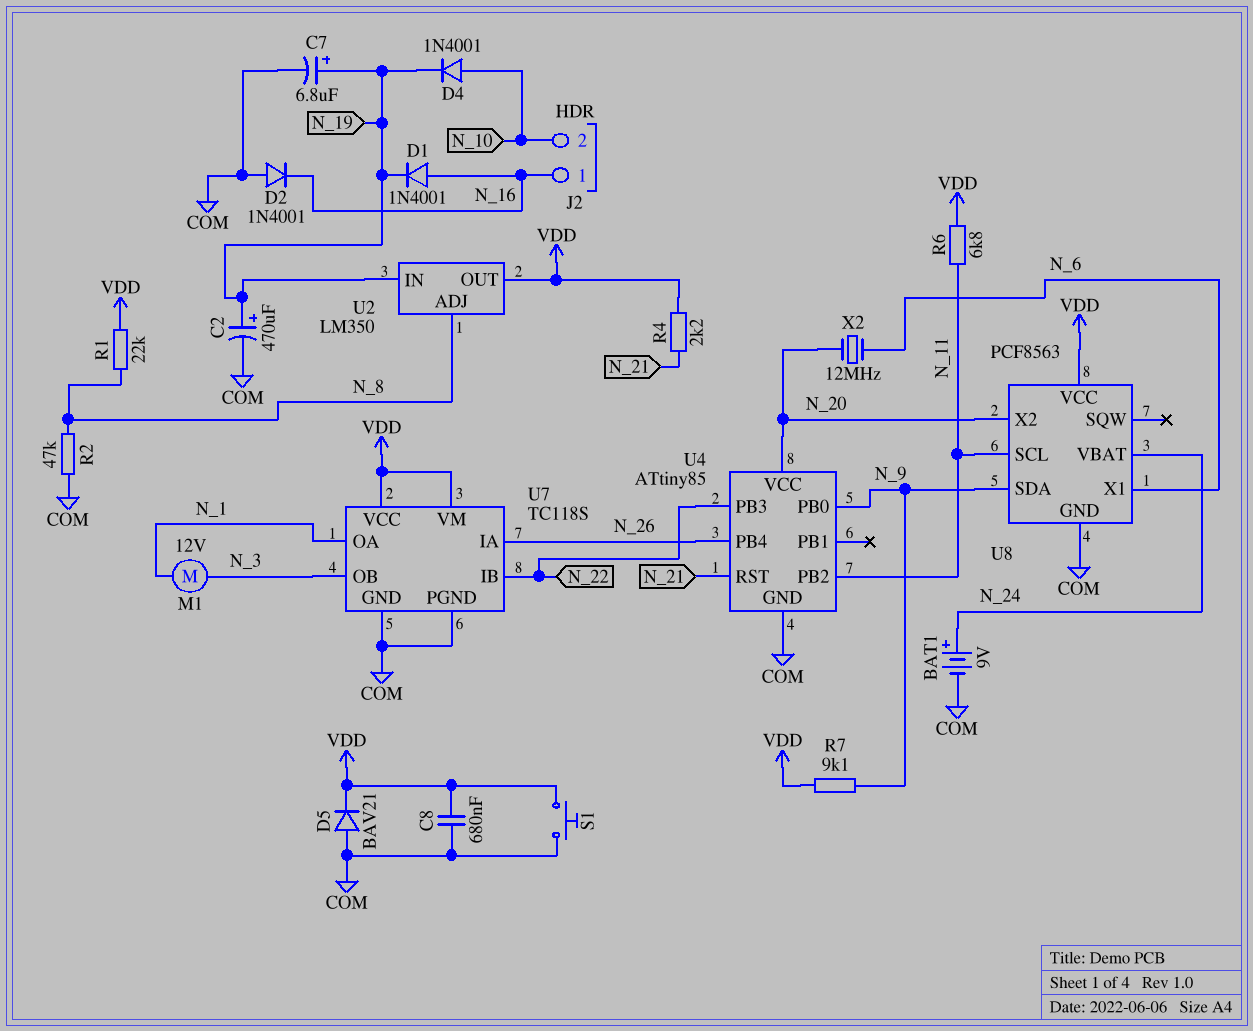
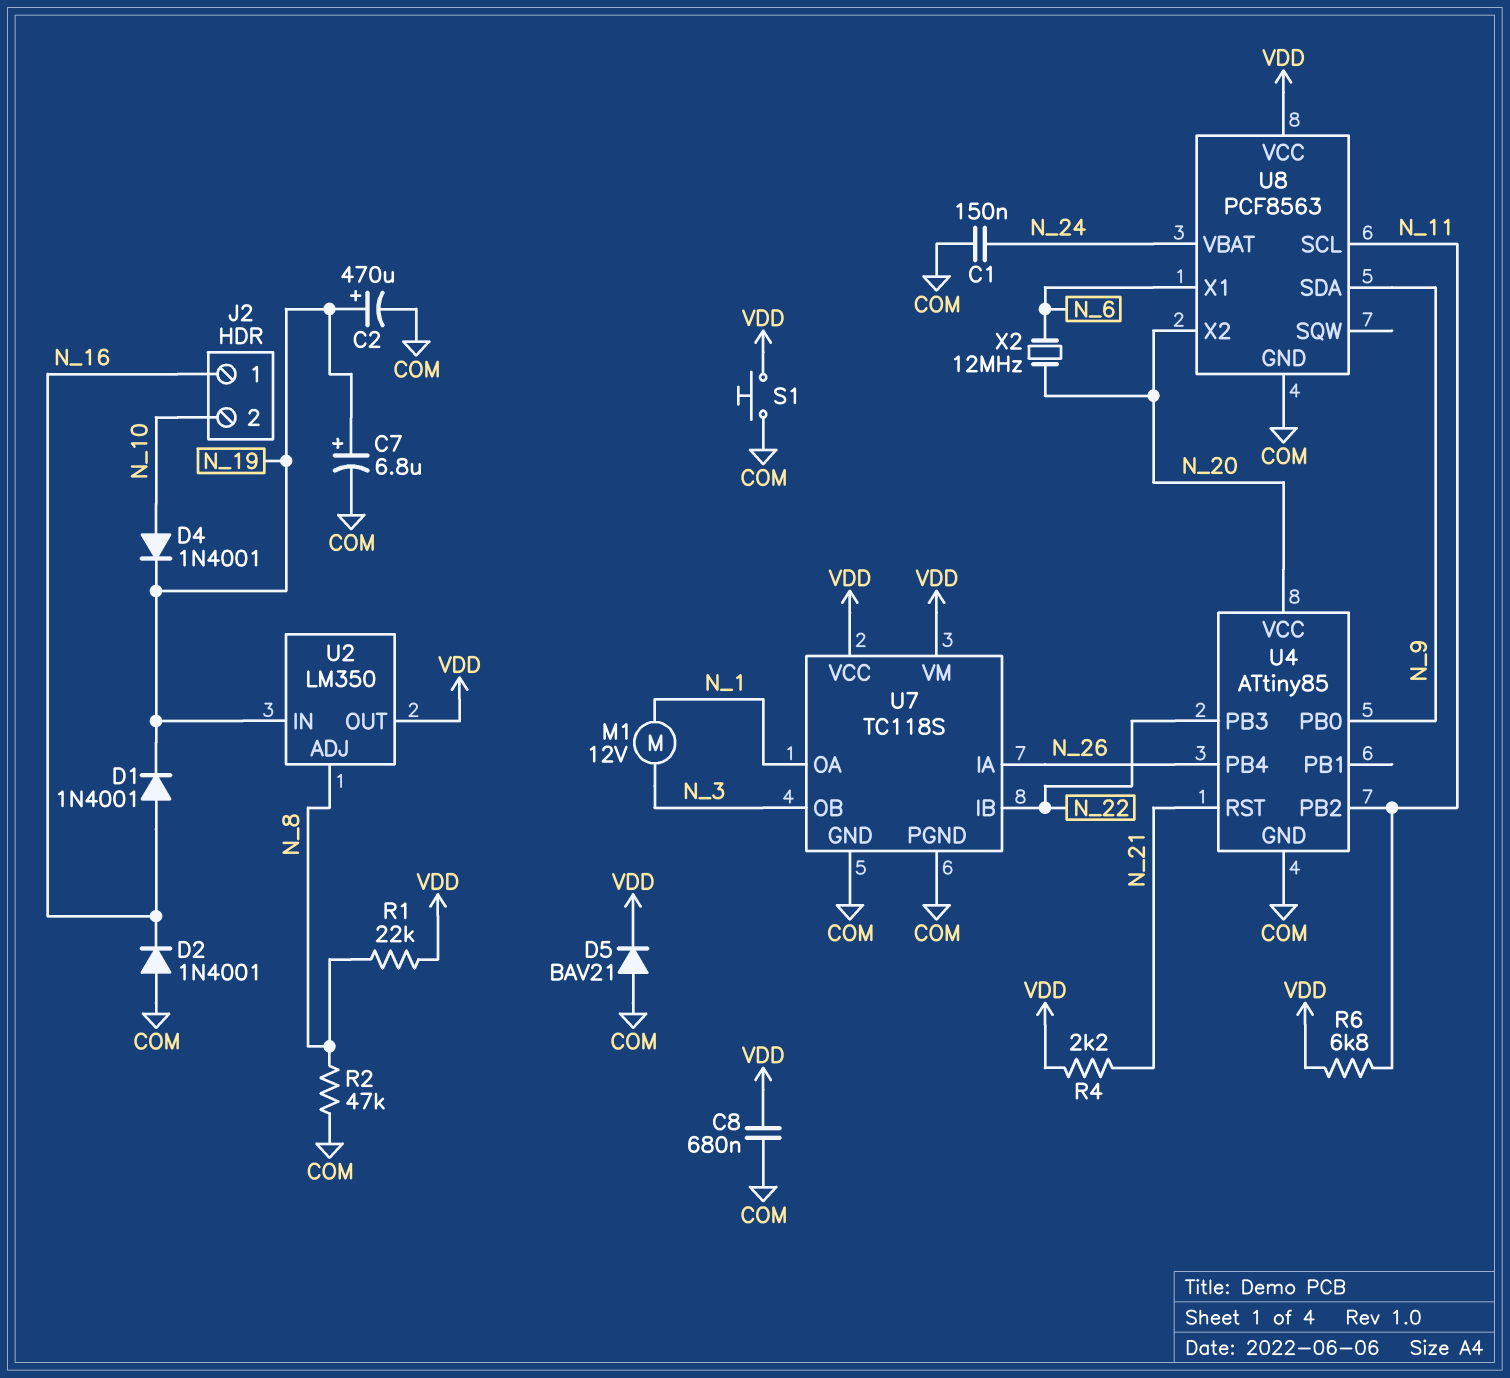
BAT1: 9V (plus N_24, minus COM) -> none
C1: none -> 150nF (COM, N_24)
R7: 9.1k (N_9, VDD) -> none

